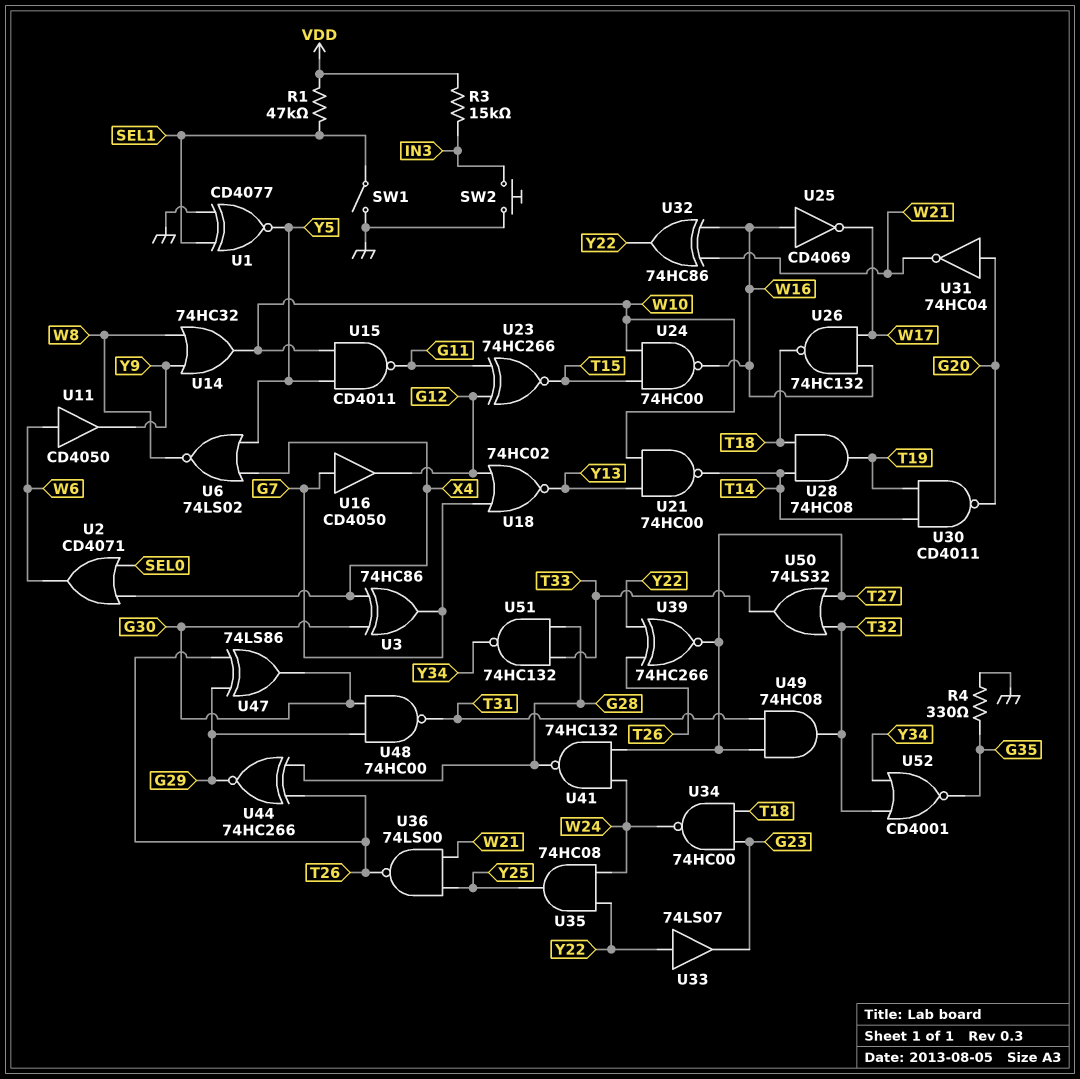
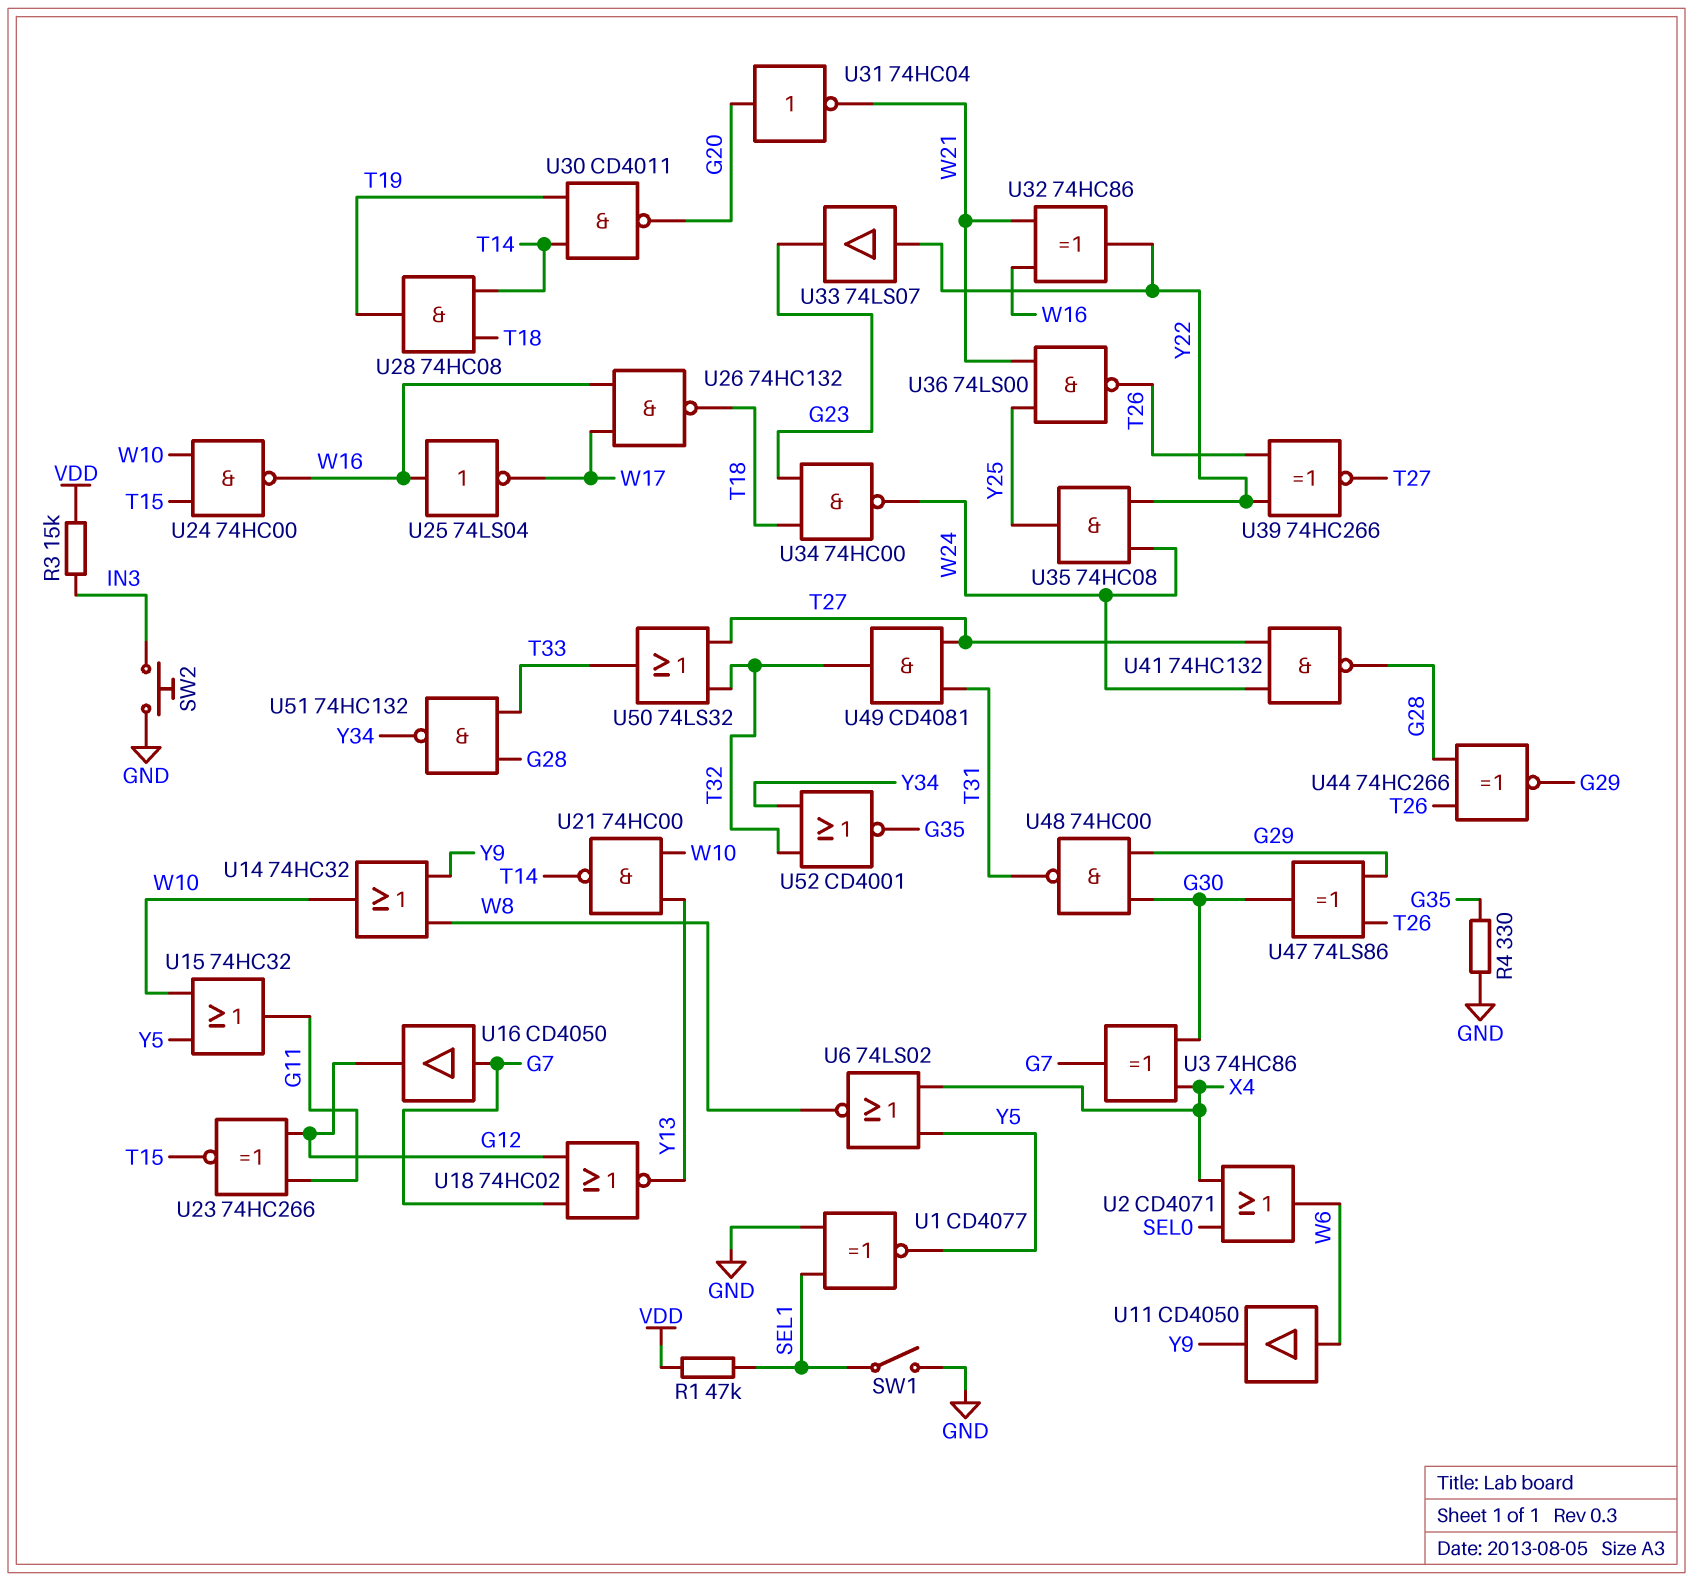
U15: NAND CD4011 (in W10, in Y5, out G11) -> OR 74HC32 (in W10, in Y5, out G11)
U25: NOT CD4069 (in W16, out W17) -> NOT 74LS04 (in W16, out W17)
U49: AND 74HC08 (in T27, in T31, out T32) -> AND CD4081 (in T27, in T31, out T32)

